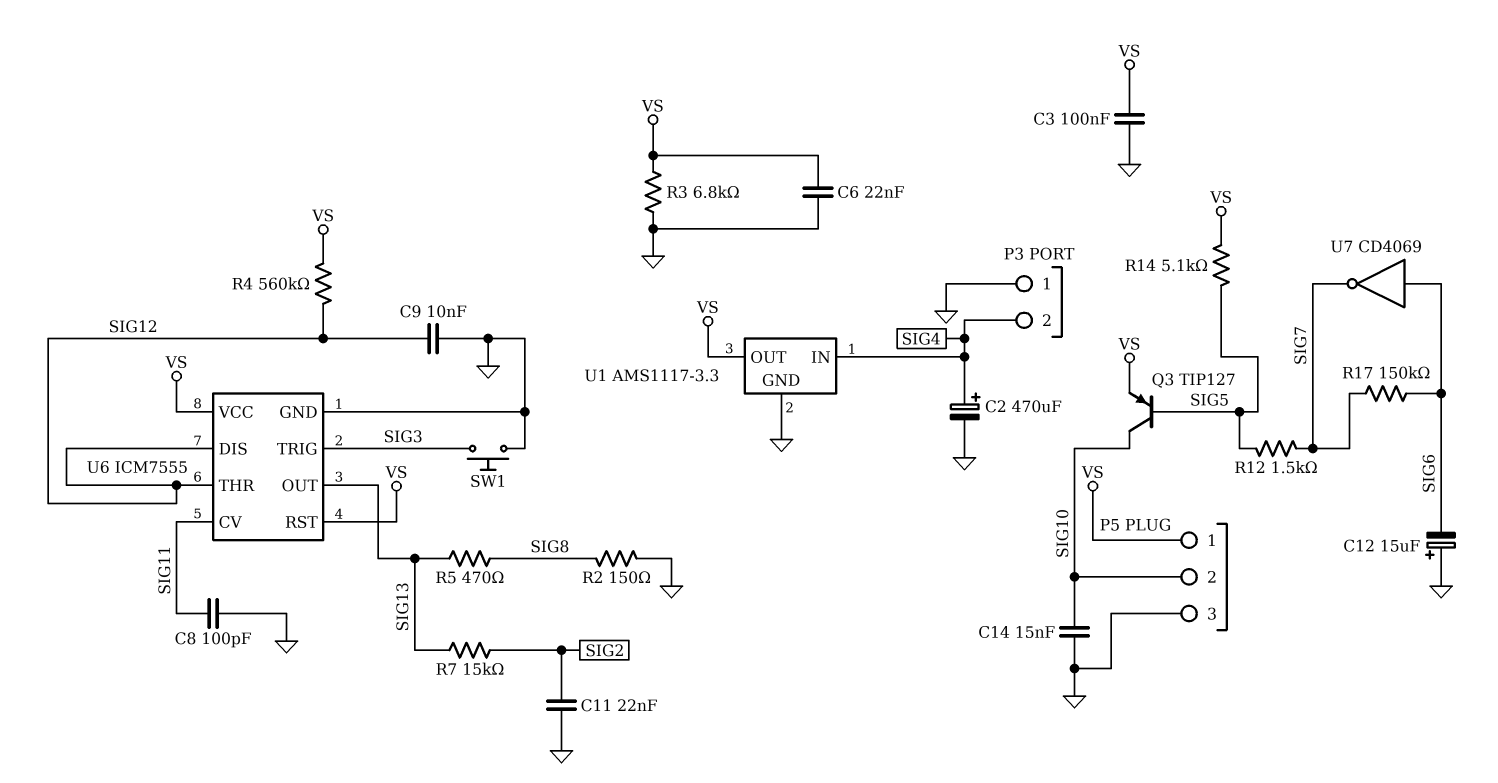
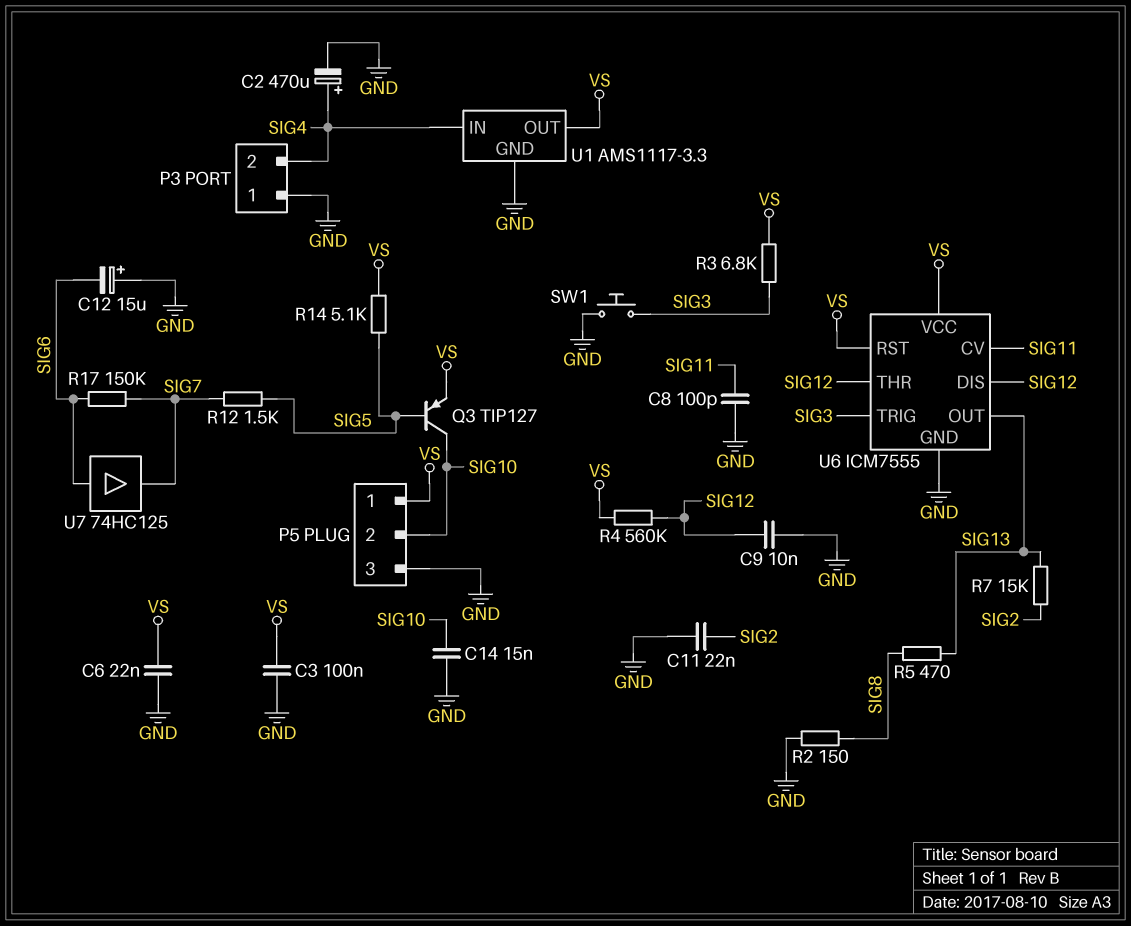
R3: 6.8k (GND, VS) -> 6.8k (SIG3, VS)
U7: NOT CD4069 (in SIG6, out SIG7) -> buffer 74HC125 (in SIG6, out SIG7)

